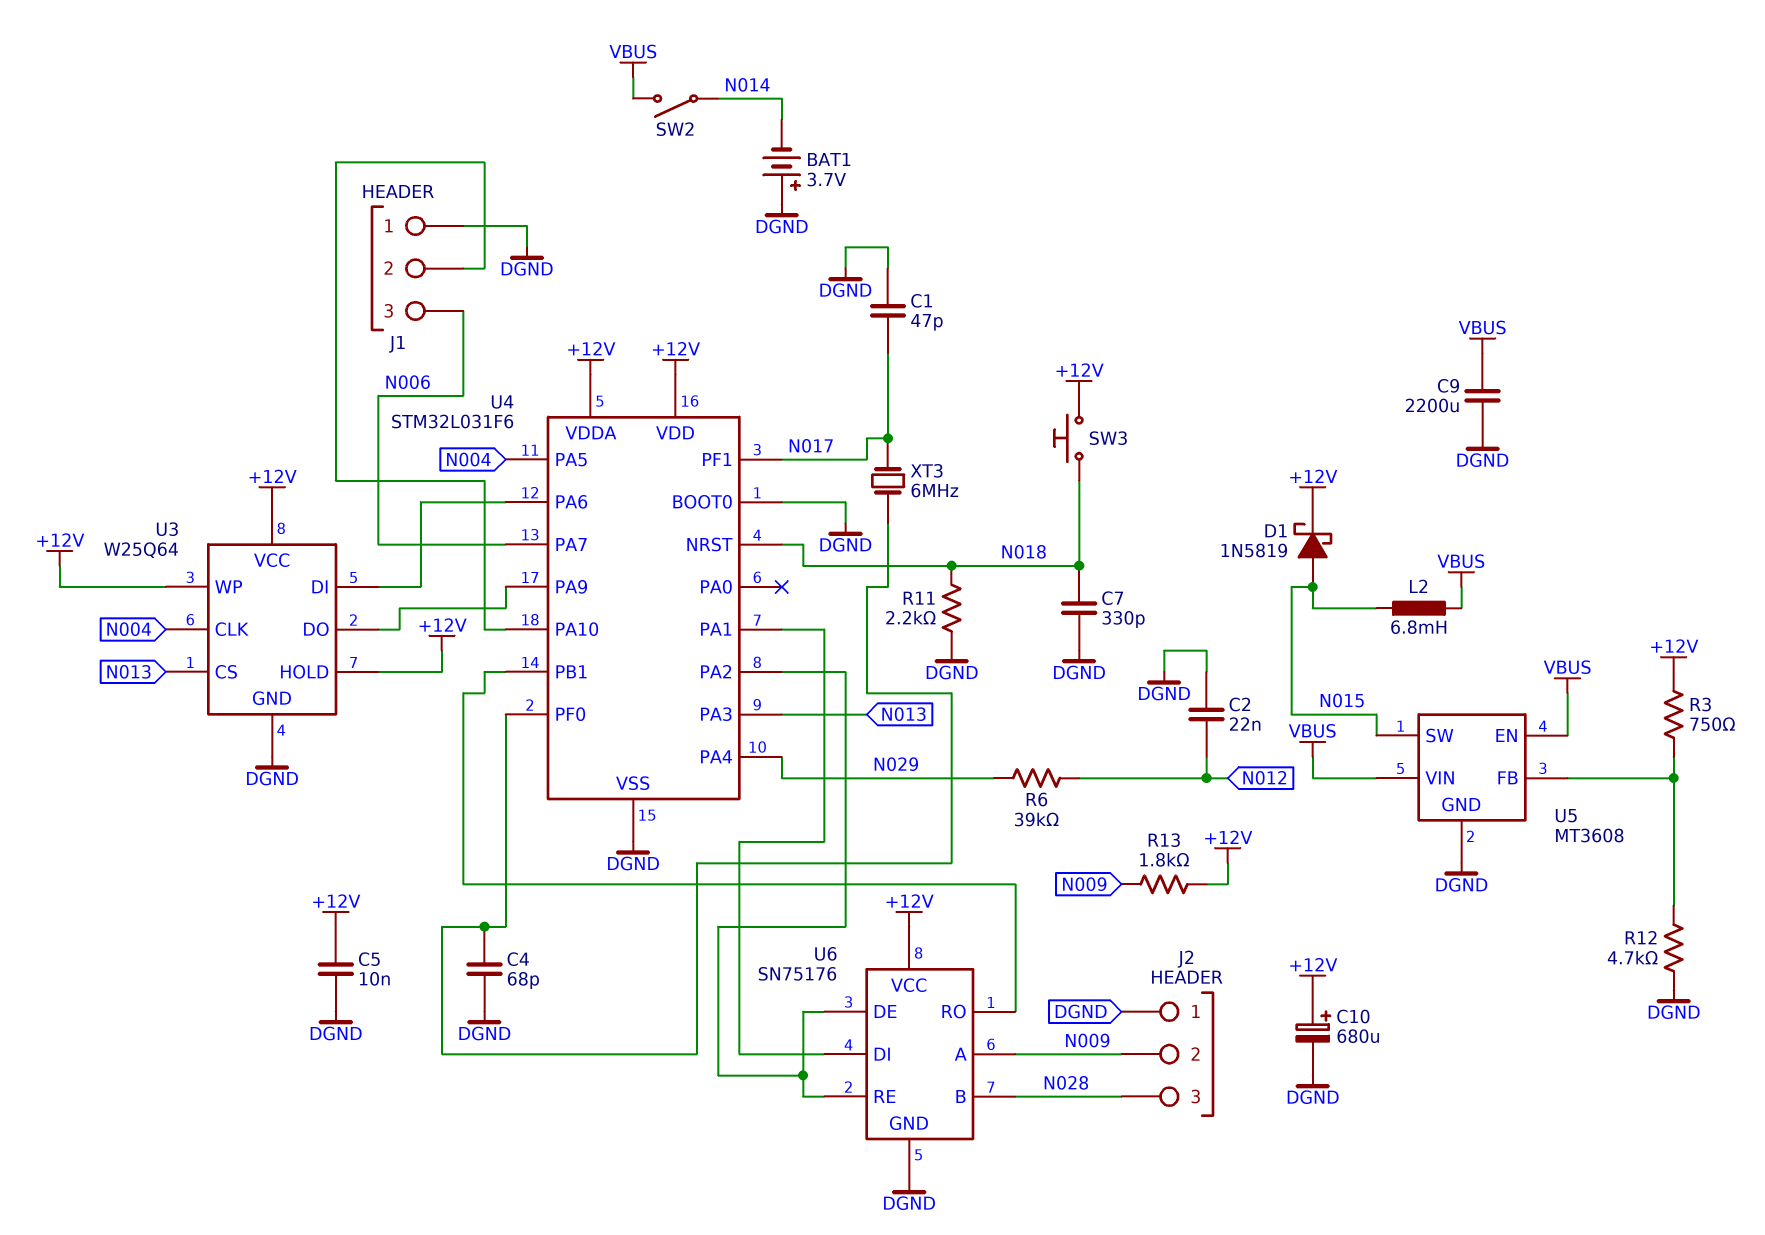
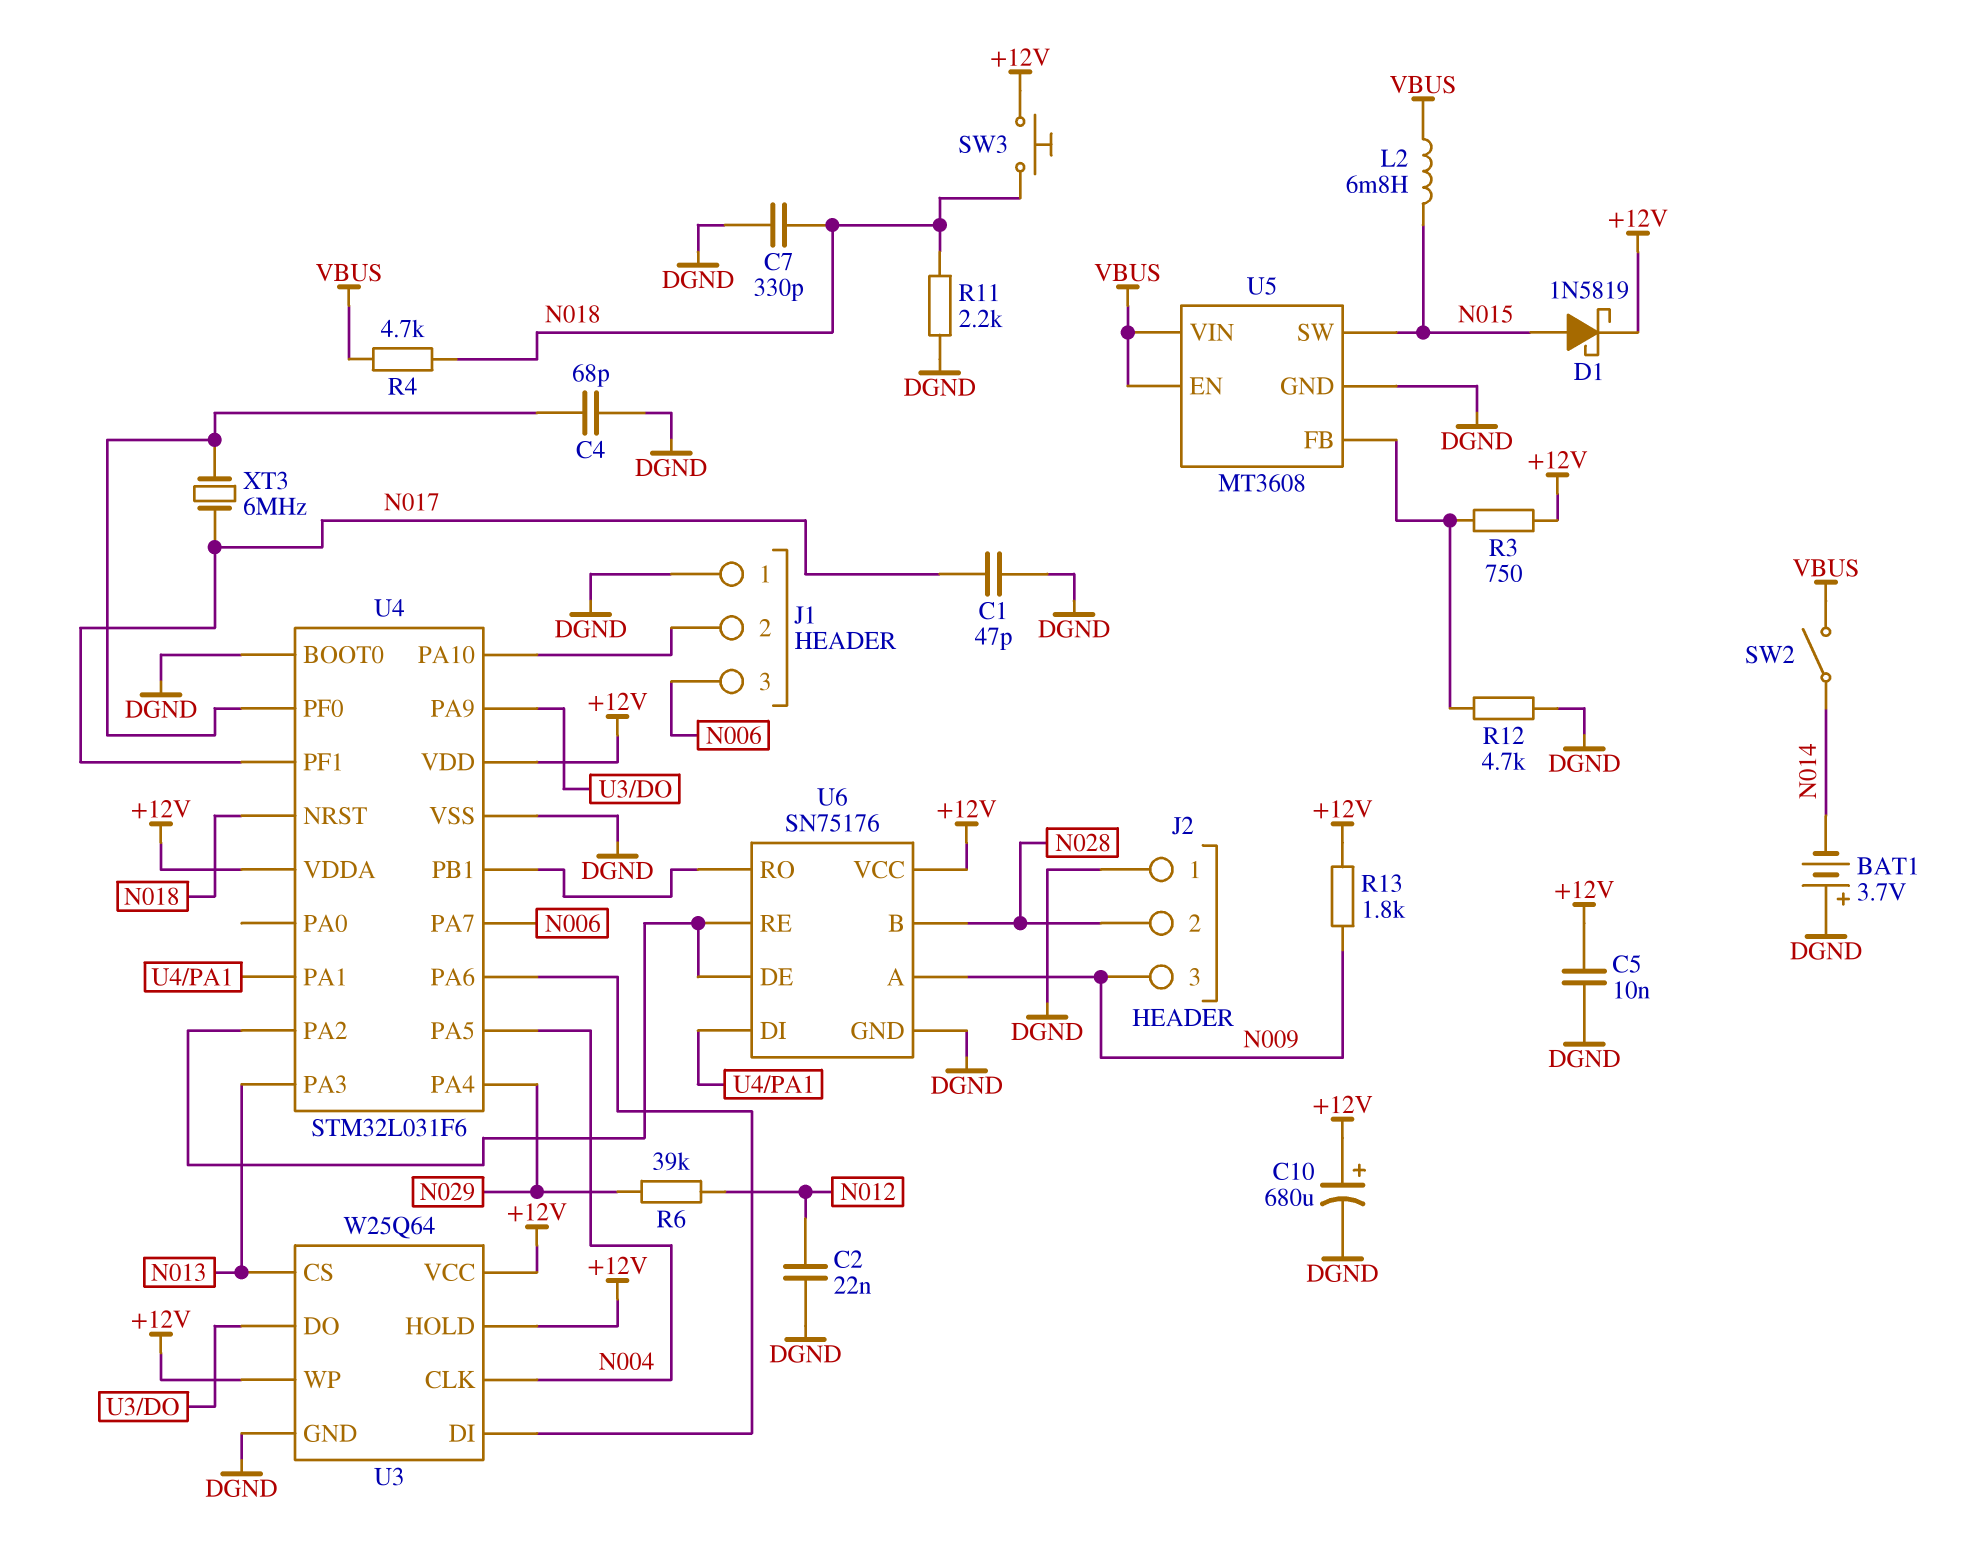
C9: 2200uF (DGND, VBUS) -> none
J2 pin 2: N009 -> N028
J2 pin 3: N028 -> N009
R4: none -> 4.7k (N018, VBUS)

